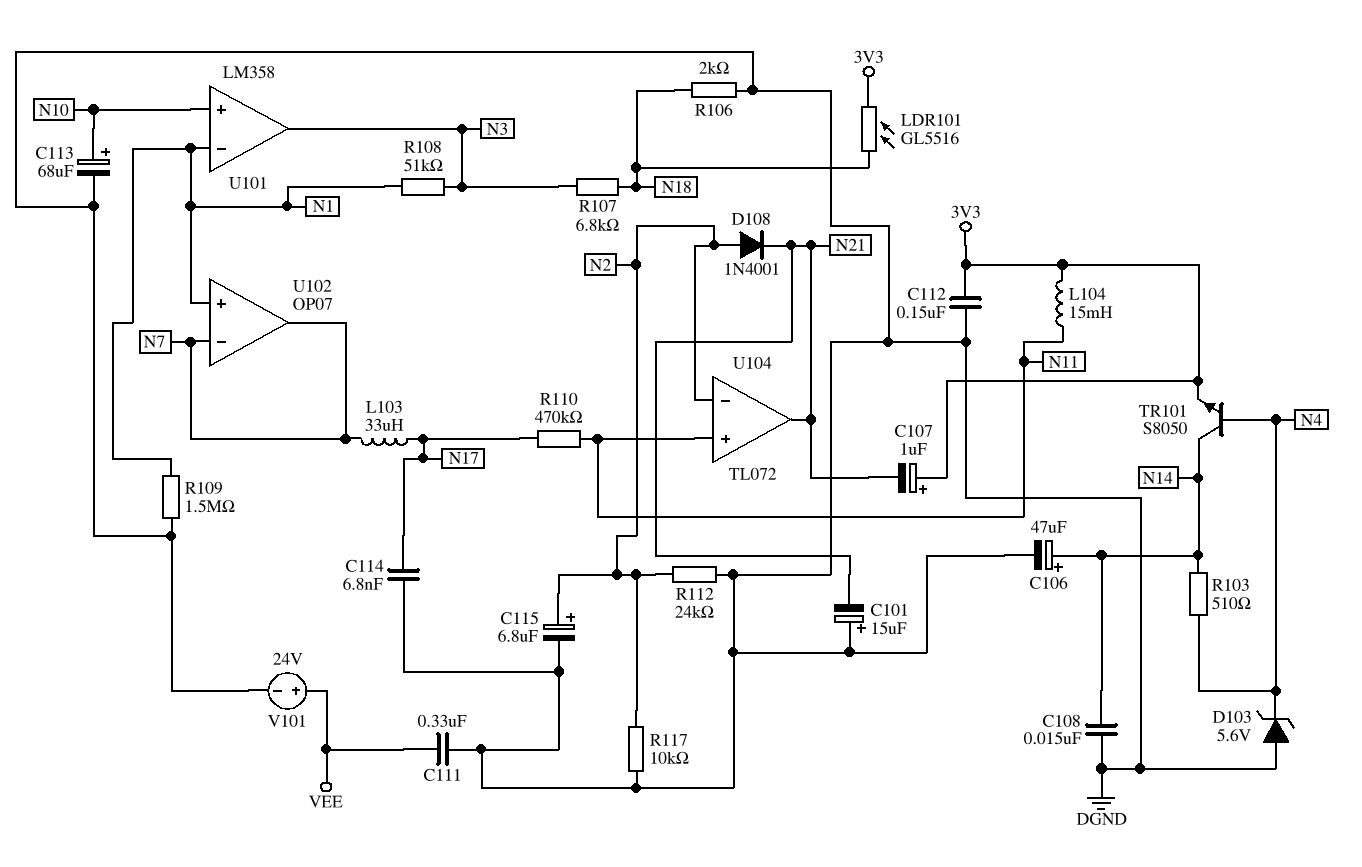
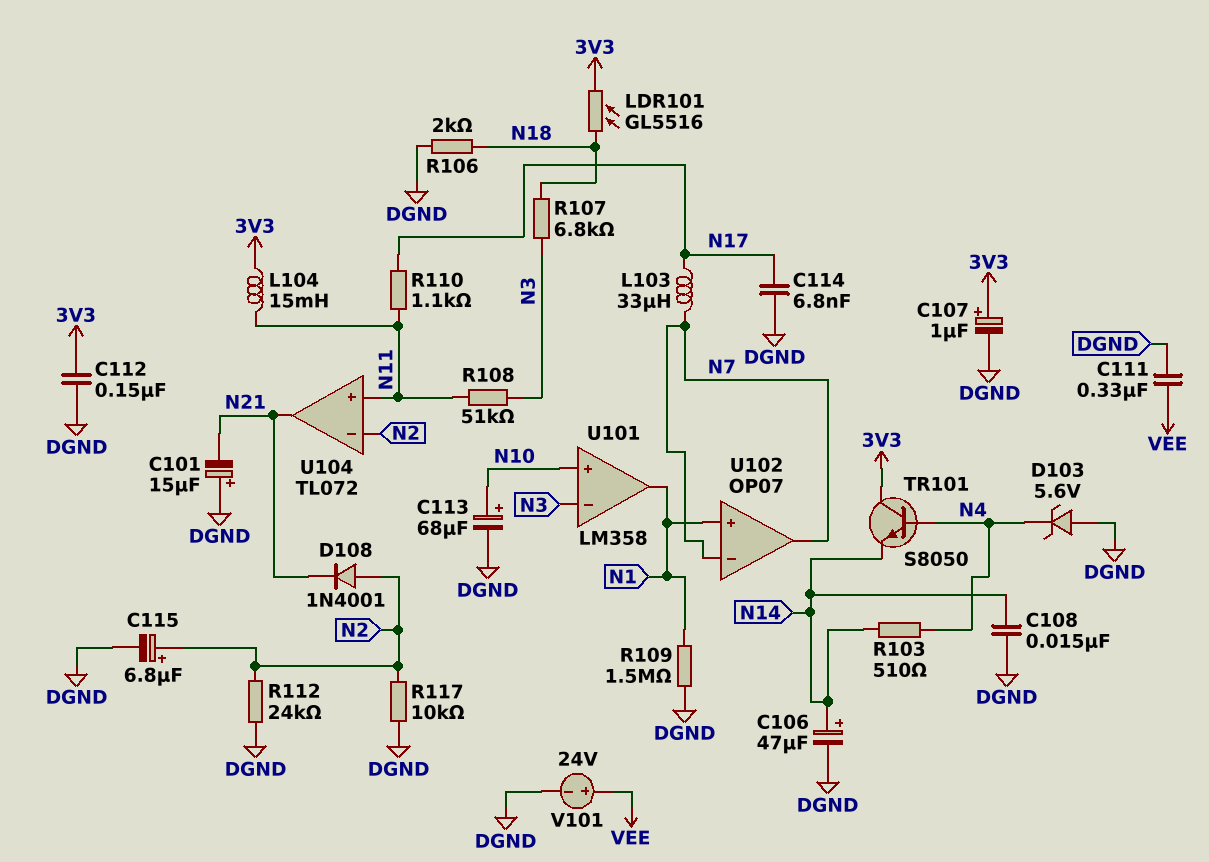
C107: 1uF (plus 3V3, minus N21) -> 1uF (plus 3V3, minus DGND)
R108: 51k (N1, N3) -> 51k (N3, N11)
R110: 470k (N11, N17) -> 1.1k (N11, N17)
TR101: NPN S8050 (B N4, C N14, E 3V3) -> NPN S8050 (B N4, C 3V3, E N14)
U101 pin in-: N1 -> N3
U101 pin out: N3 -> N1

